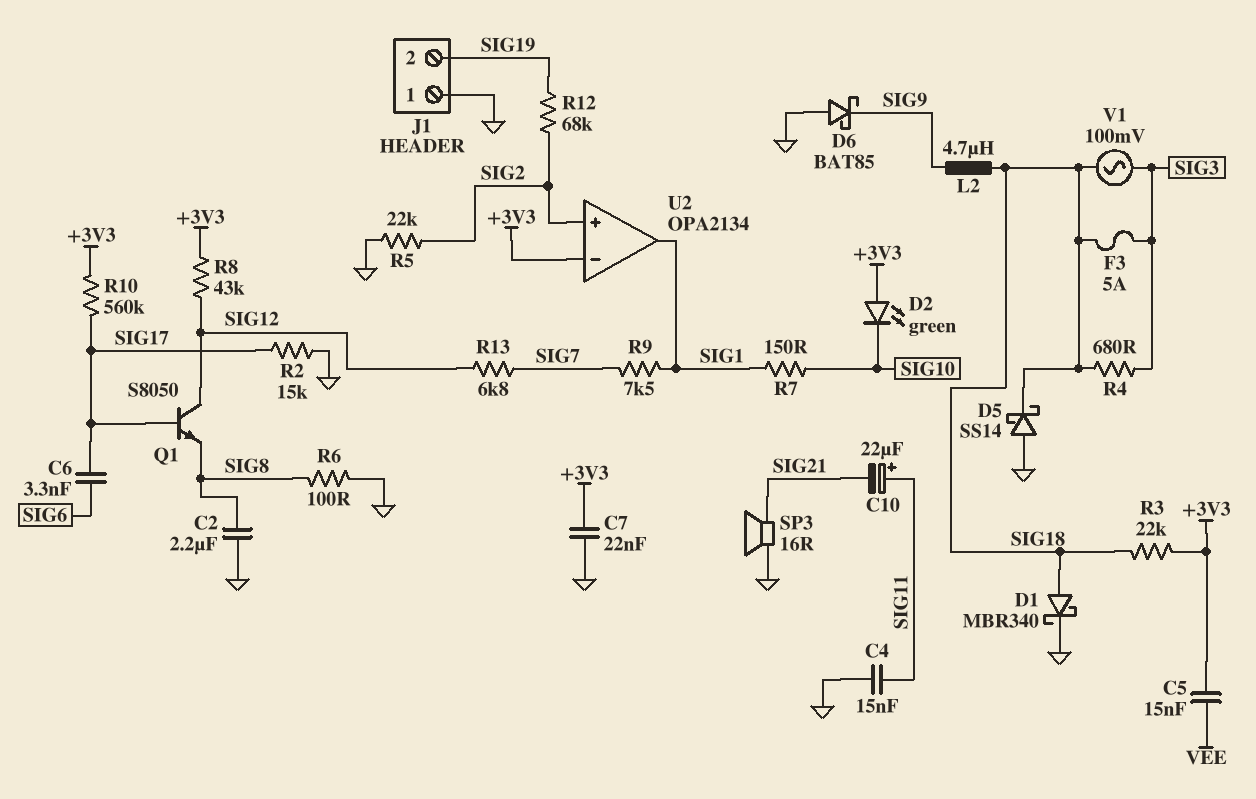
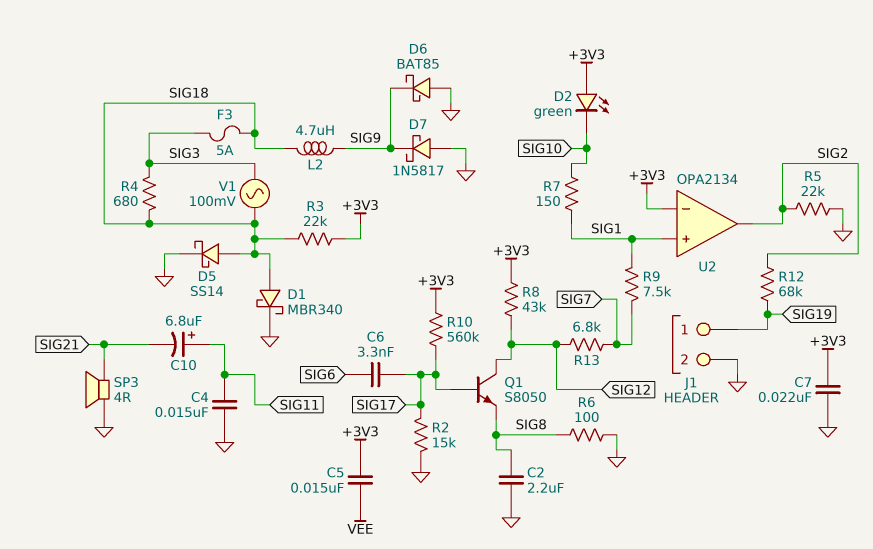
C10: 22uF (plus SIG11, minus SIG21) -> 6.8uF (plus SIG11, minus SIG21)
D5: schottky SS14 (A GND, K SIG18) -> schottky SS14 (A SIG18, K GND)
D7: none -> schottky 1N5817 (A GND, K SIG9)
J1 pin 1: GND -> SIG19
J1 pin 2: SIG19 -> GND
SP3: speaker 16R (GND, SIG21) -> speaker 4R (GND, SIG21)
U2 pin in+: SIG2 -> SIG1
U2 pin out: SIG1 -> SIG2

